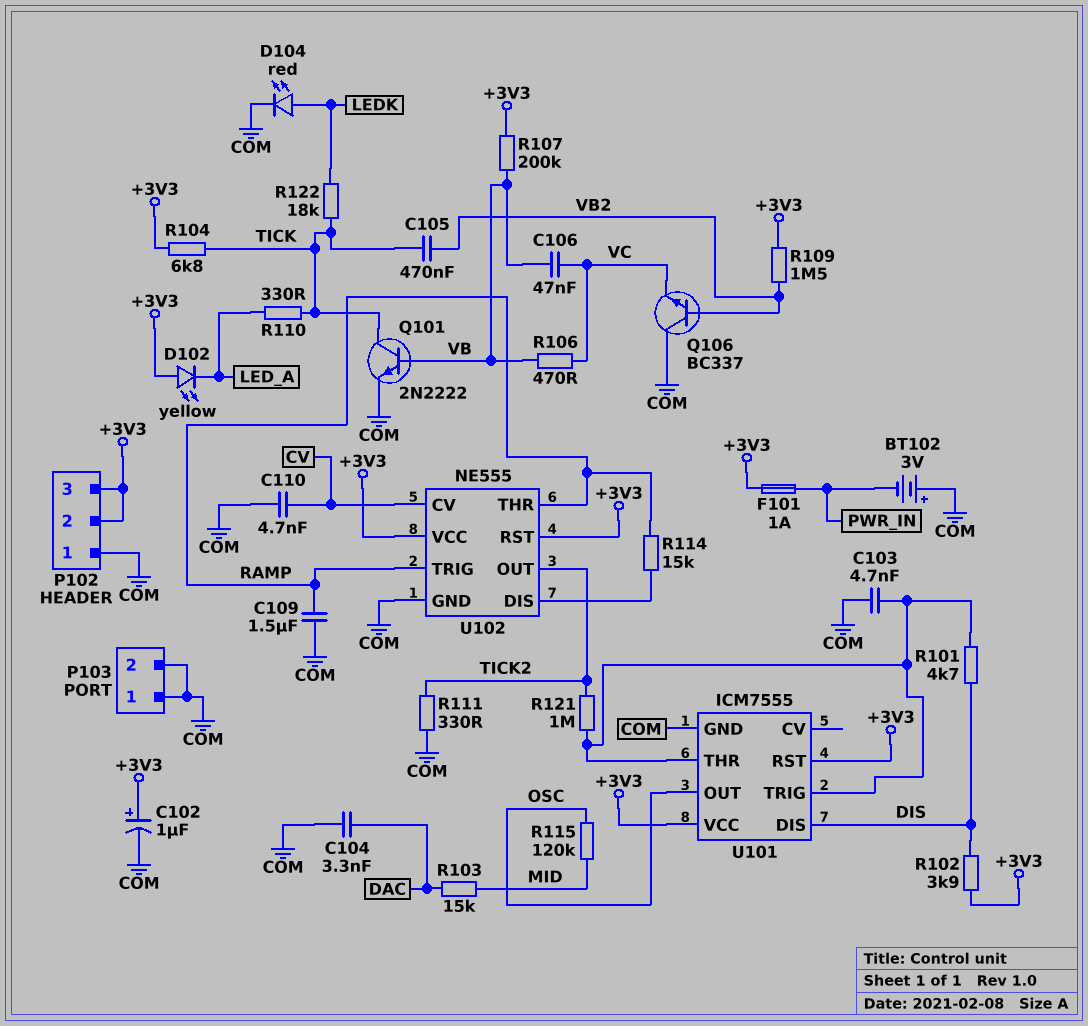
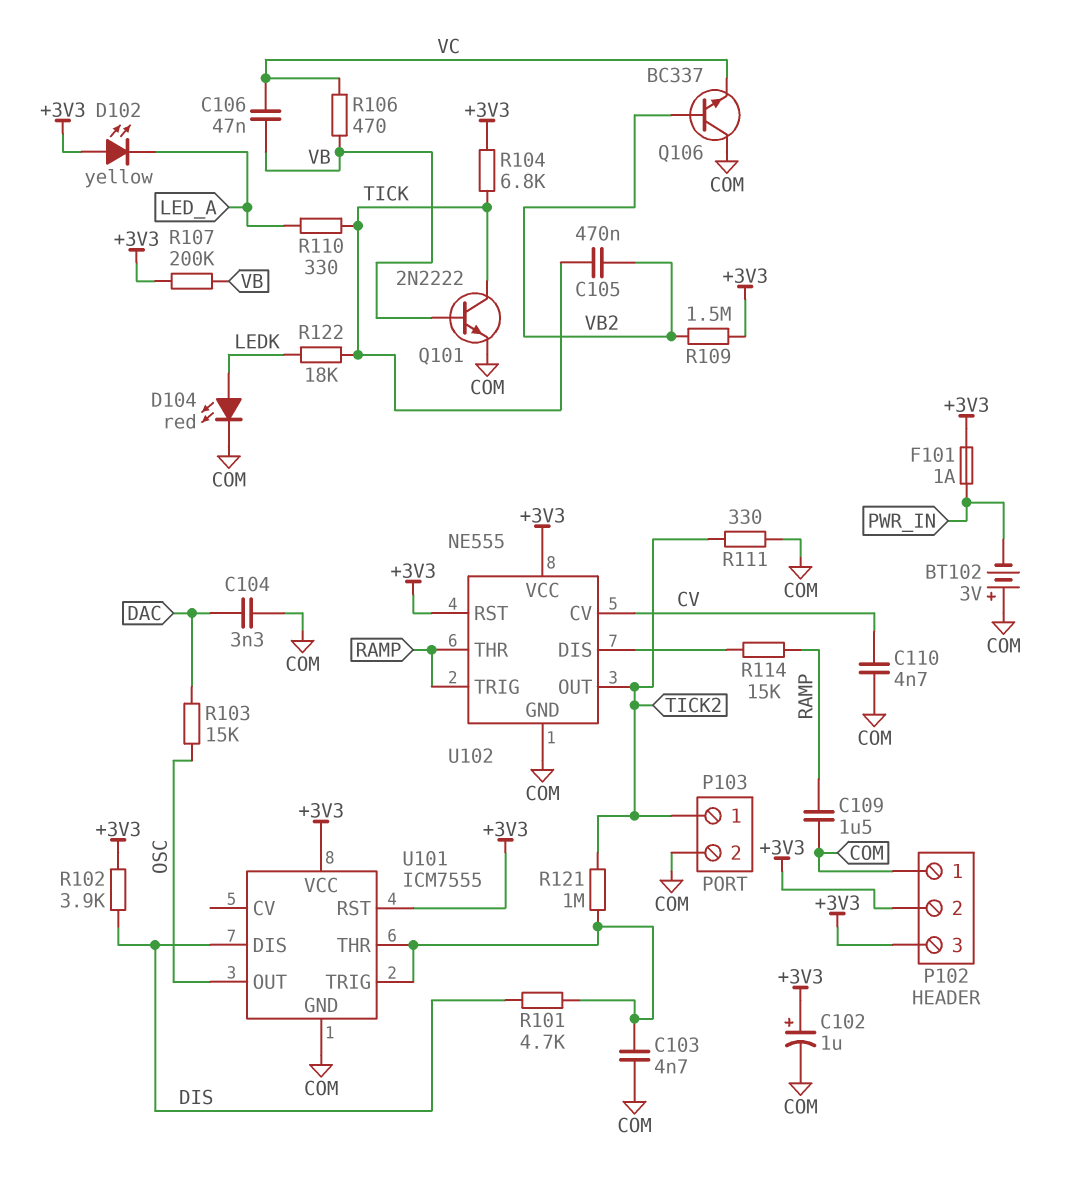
P103 pin 1: COM -> TICK2
R103: 15k (DAC, MID) -> 15k (DAC, OSC)
R115: 120k (MID, OSC) -> none

